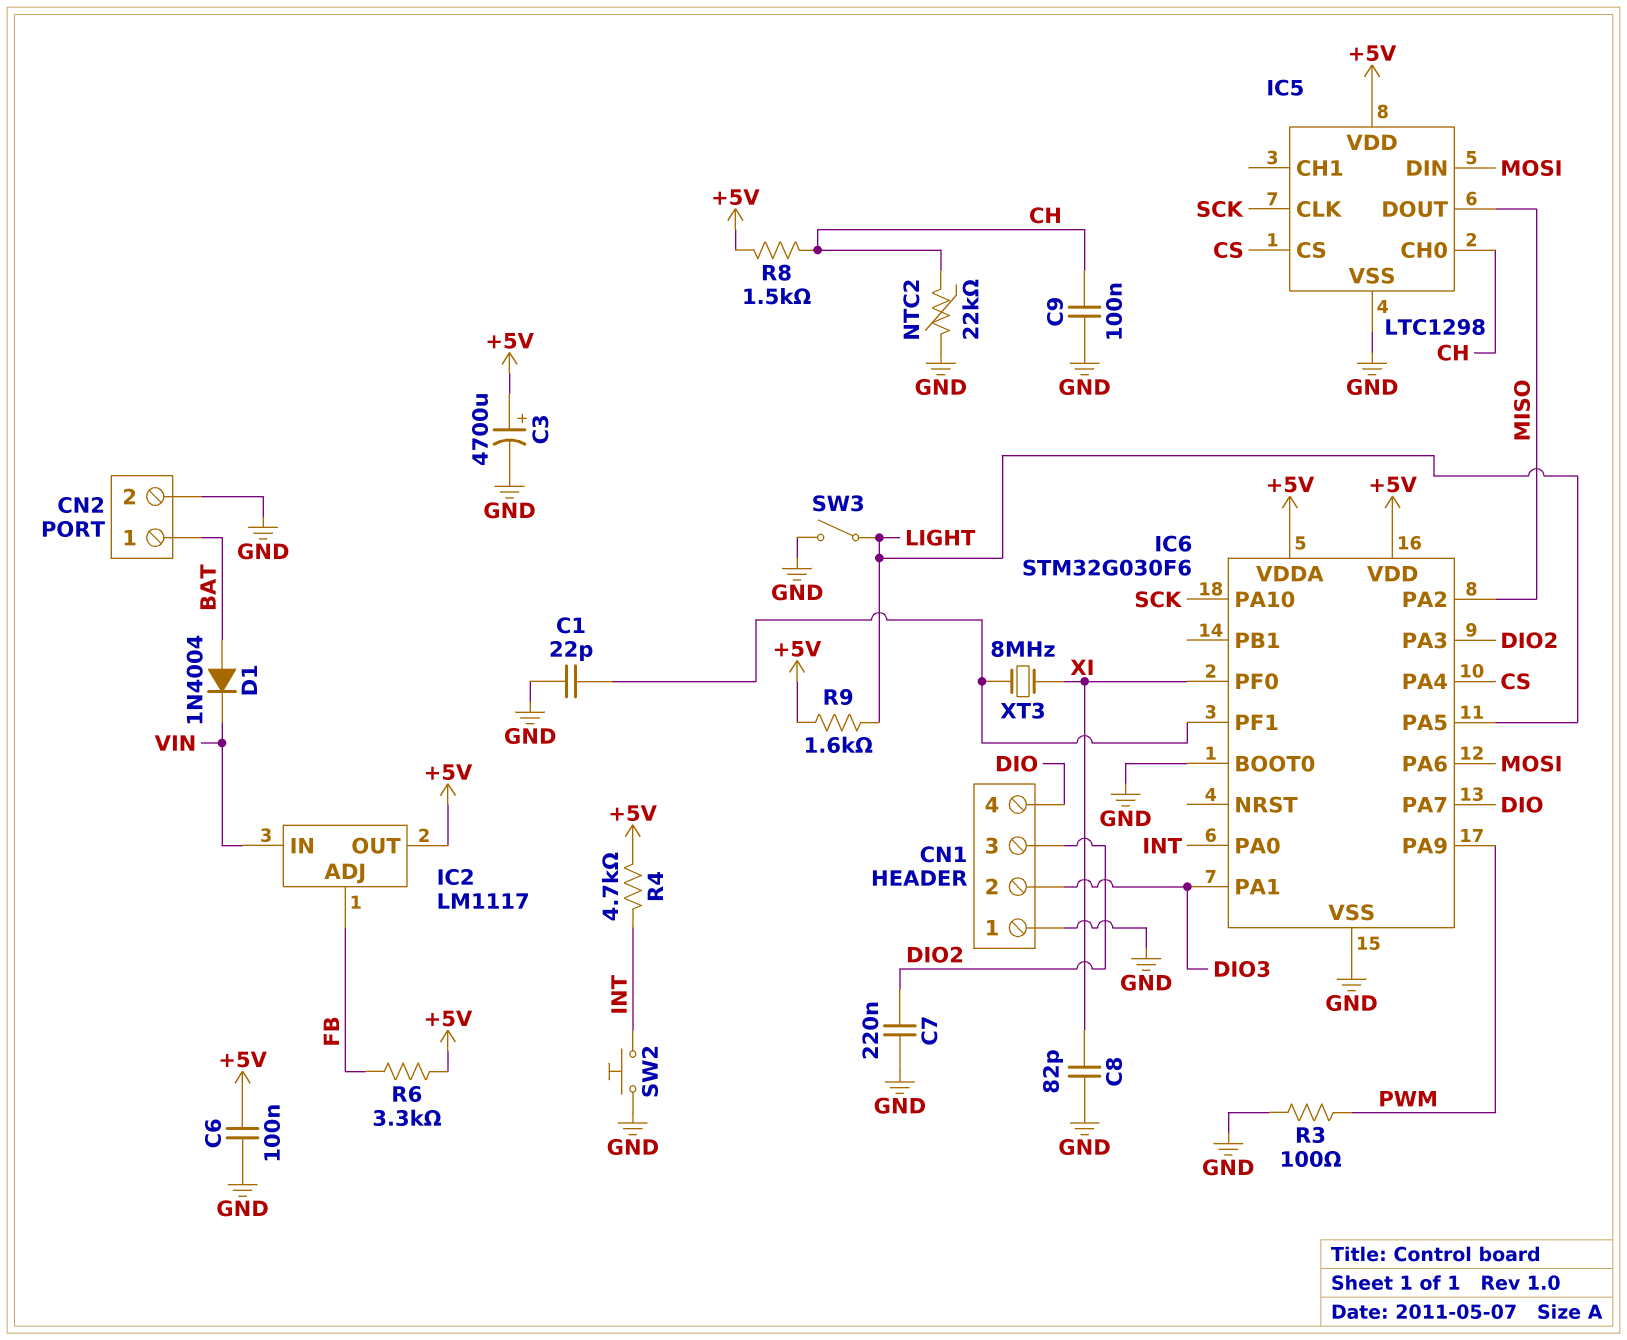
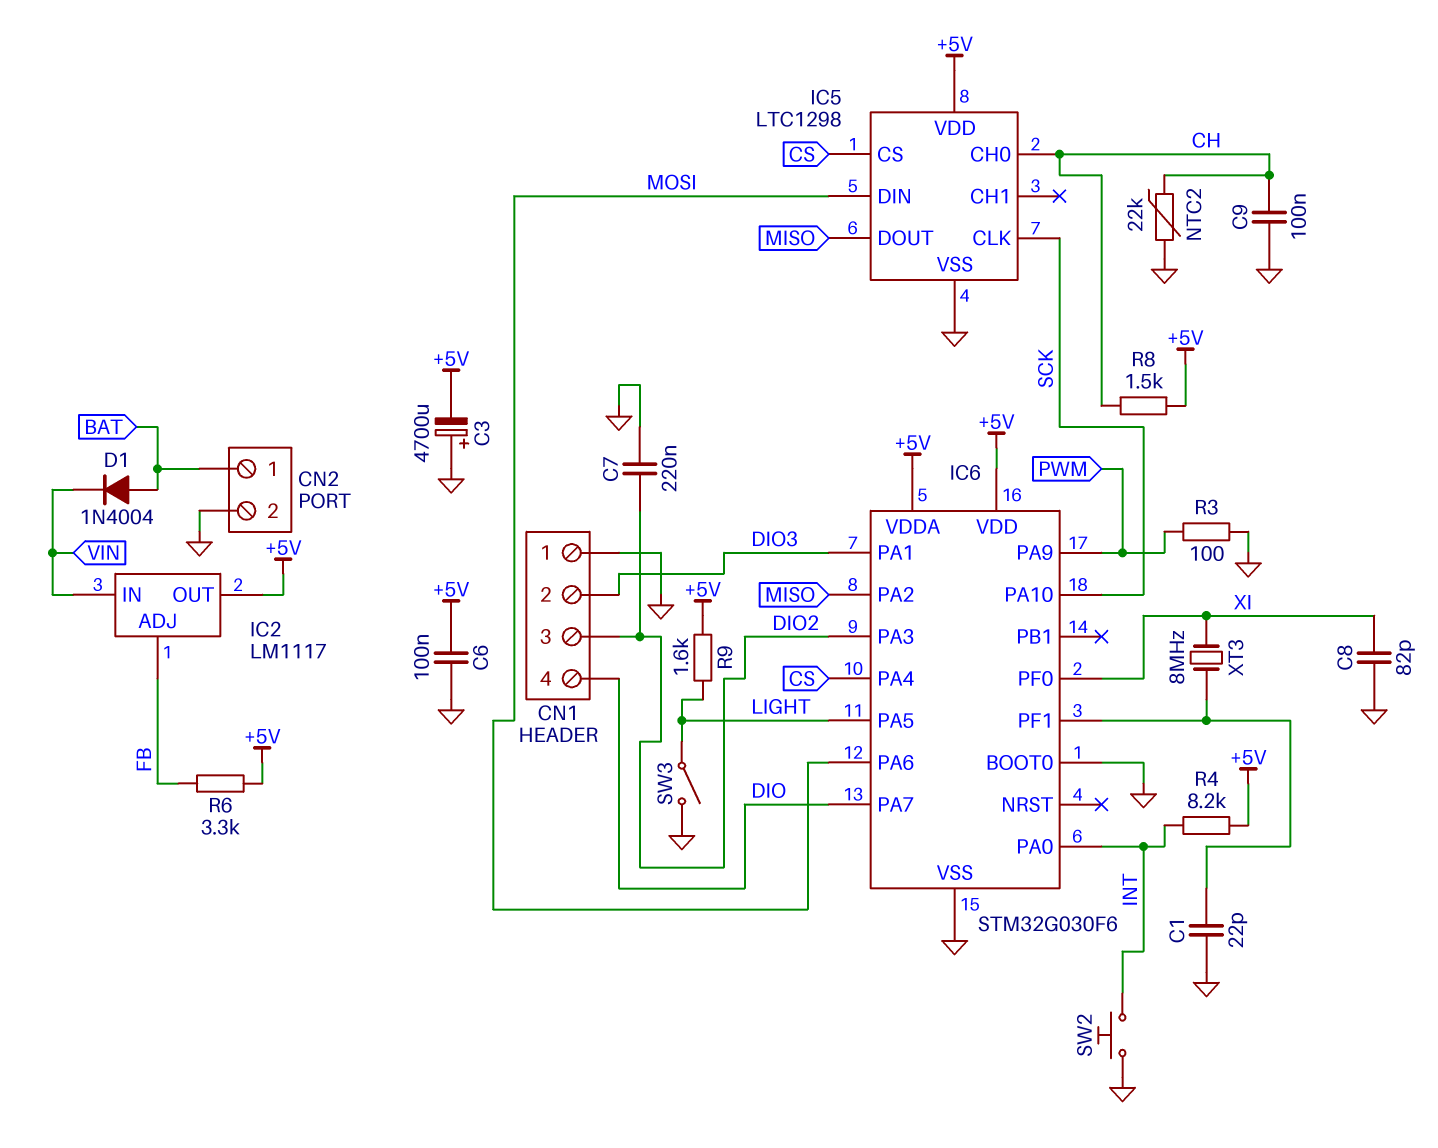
C3: 4700uF (plus +5V, minus GND) -> 4700uF (plus GND, minus +5V)
R4: 4.7k (+5V, INT) -> 8.2k (+5V, INT)

